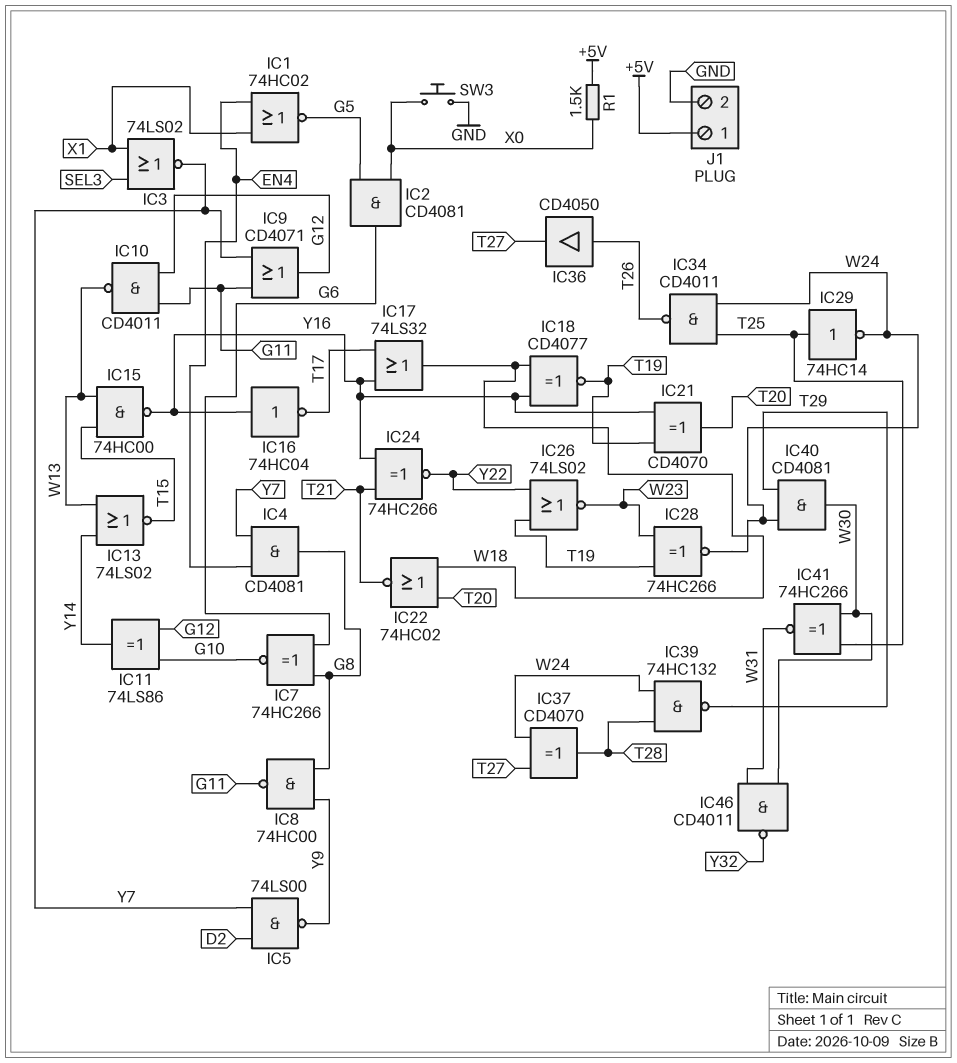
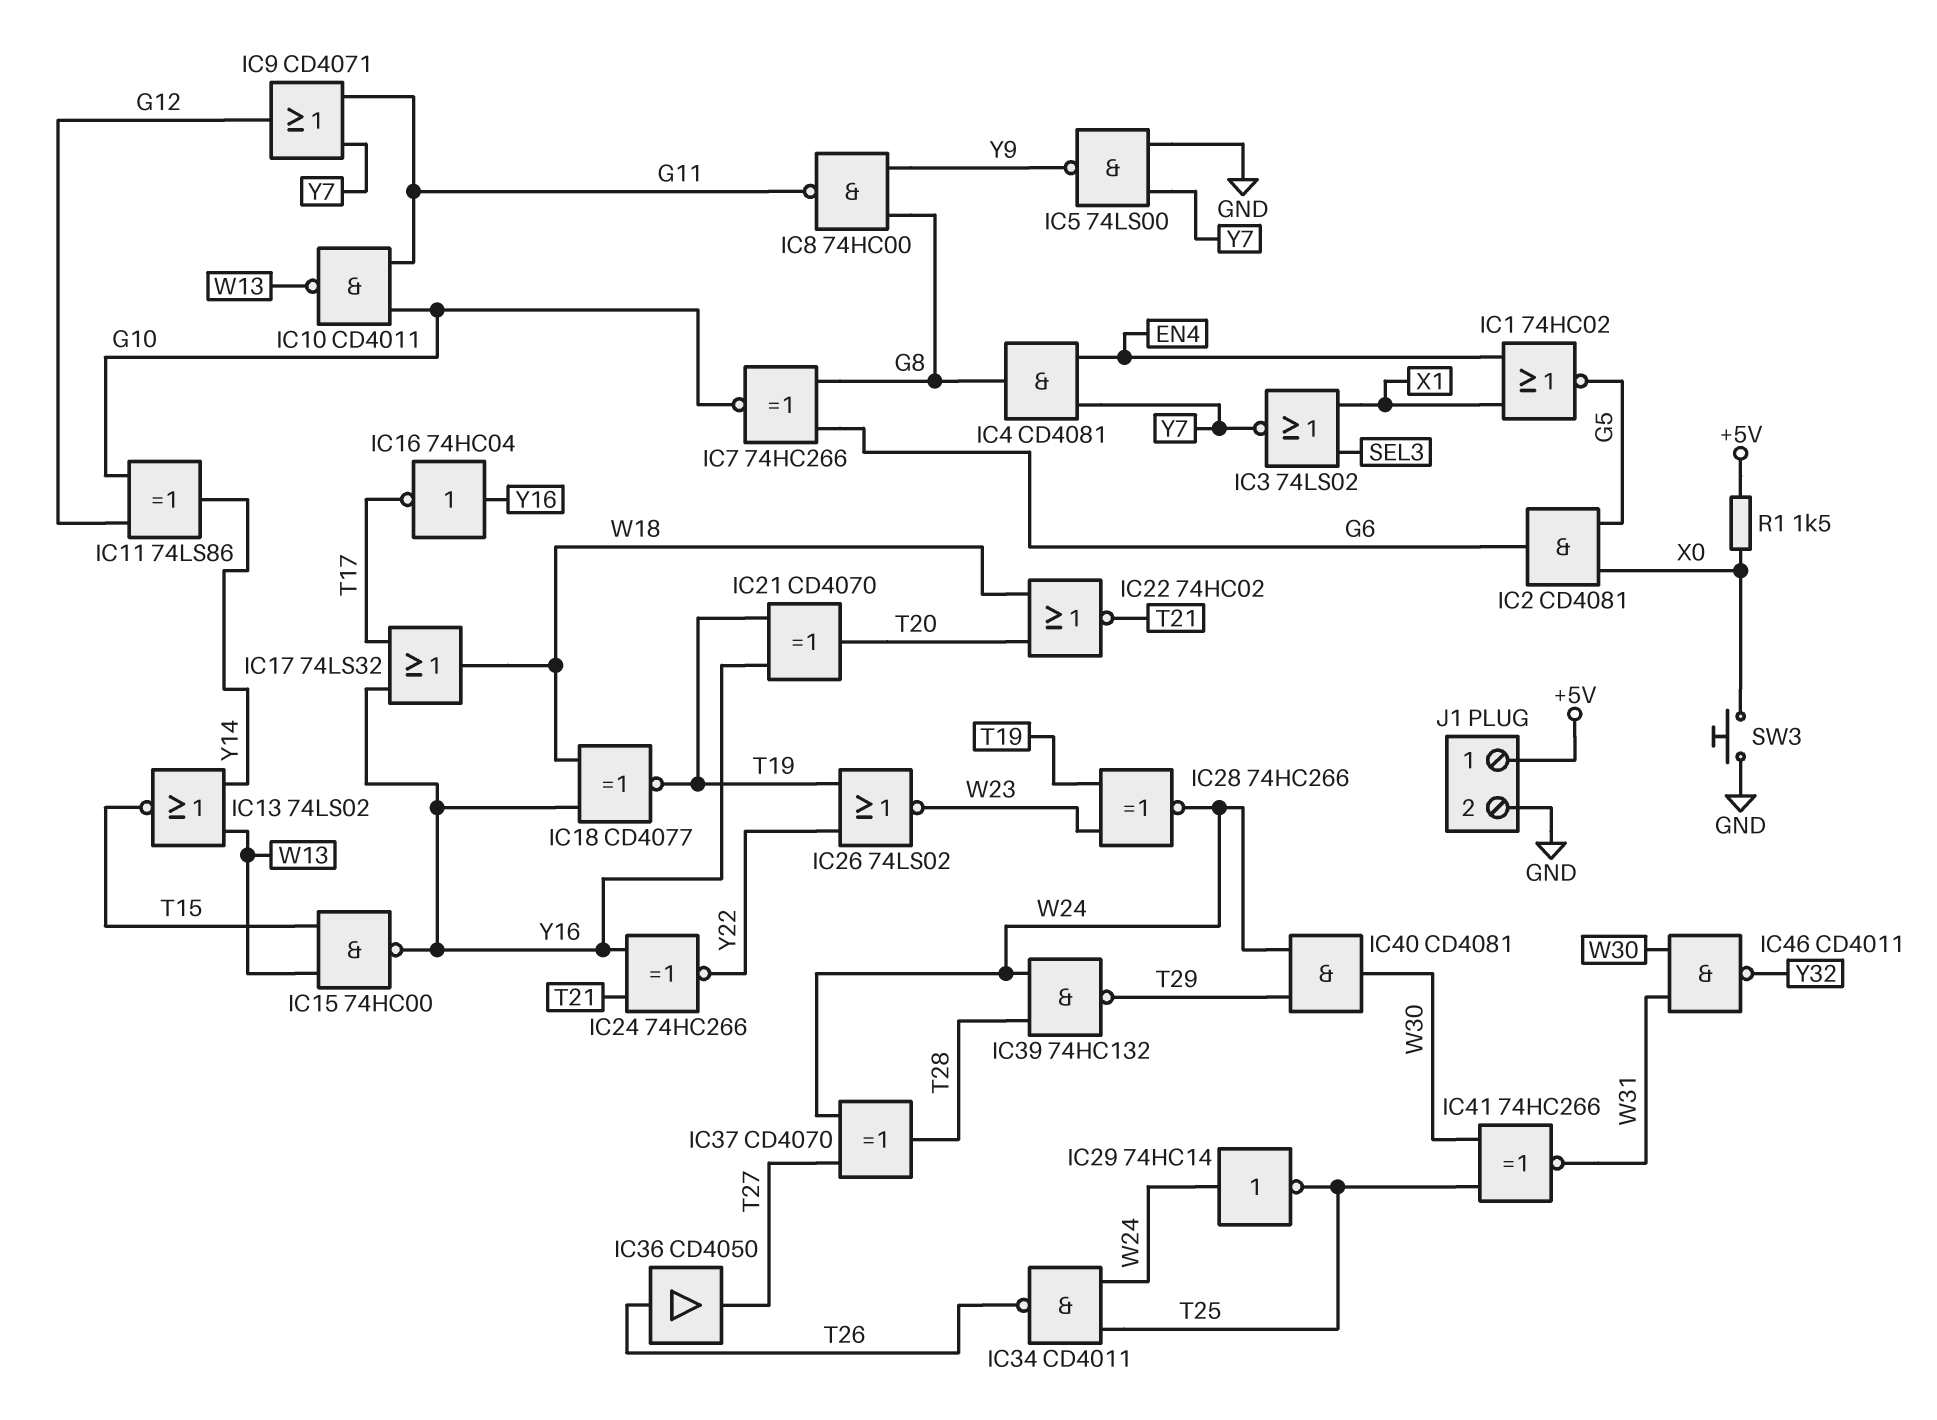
IC5: NAND 74LS00 (in D2, in Y7, out Y9) -> NAND 74LS00 (in GND, in Y7, out Y9)
IC10: NAND CD4011 (in G11, in G12, out W13) -> NAND CD4011 (in G10, in G11, out W13)
IC29: NOT 74HC14 (in T25, out W24) -> NOT 74HC14 (in W24, out T25)

